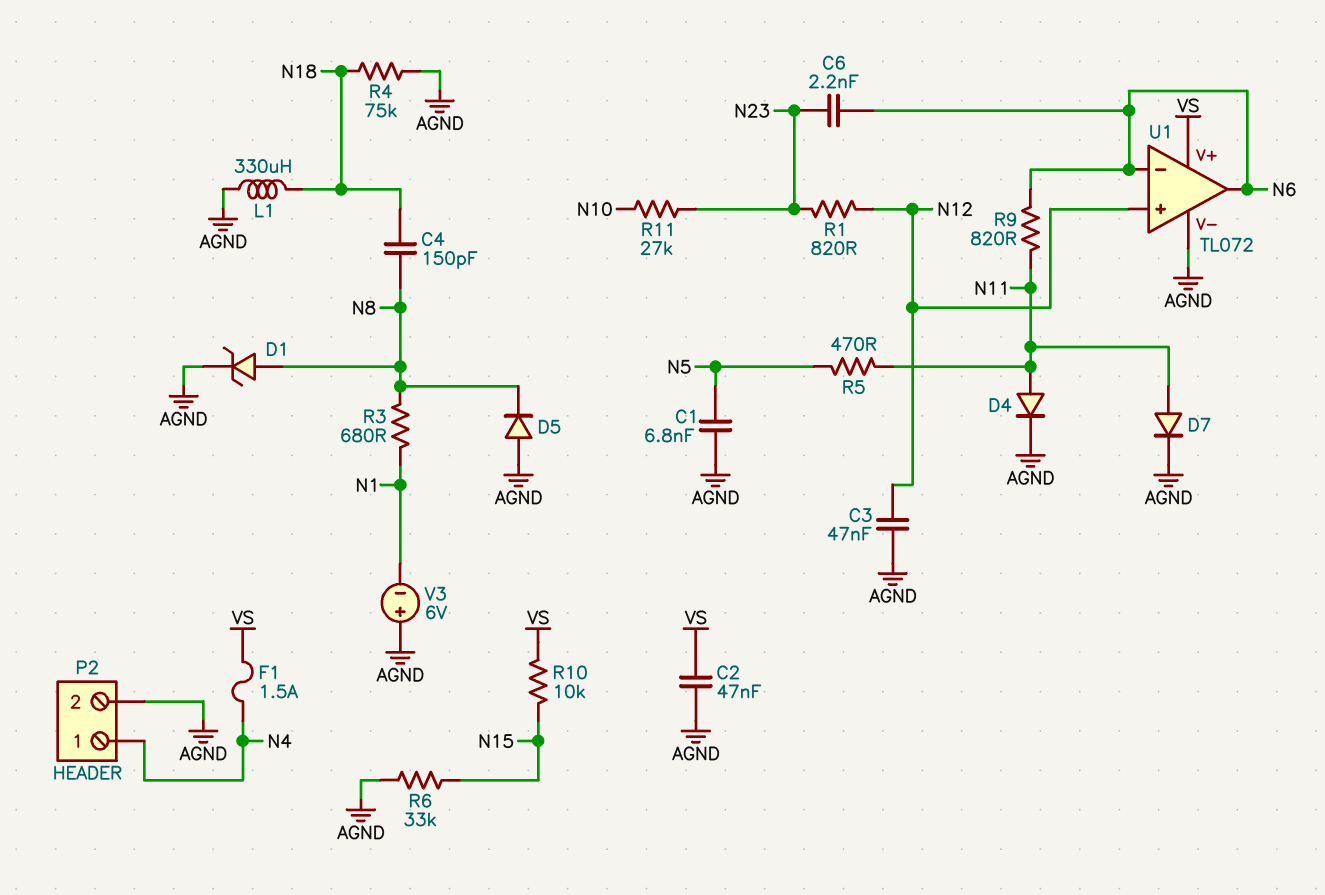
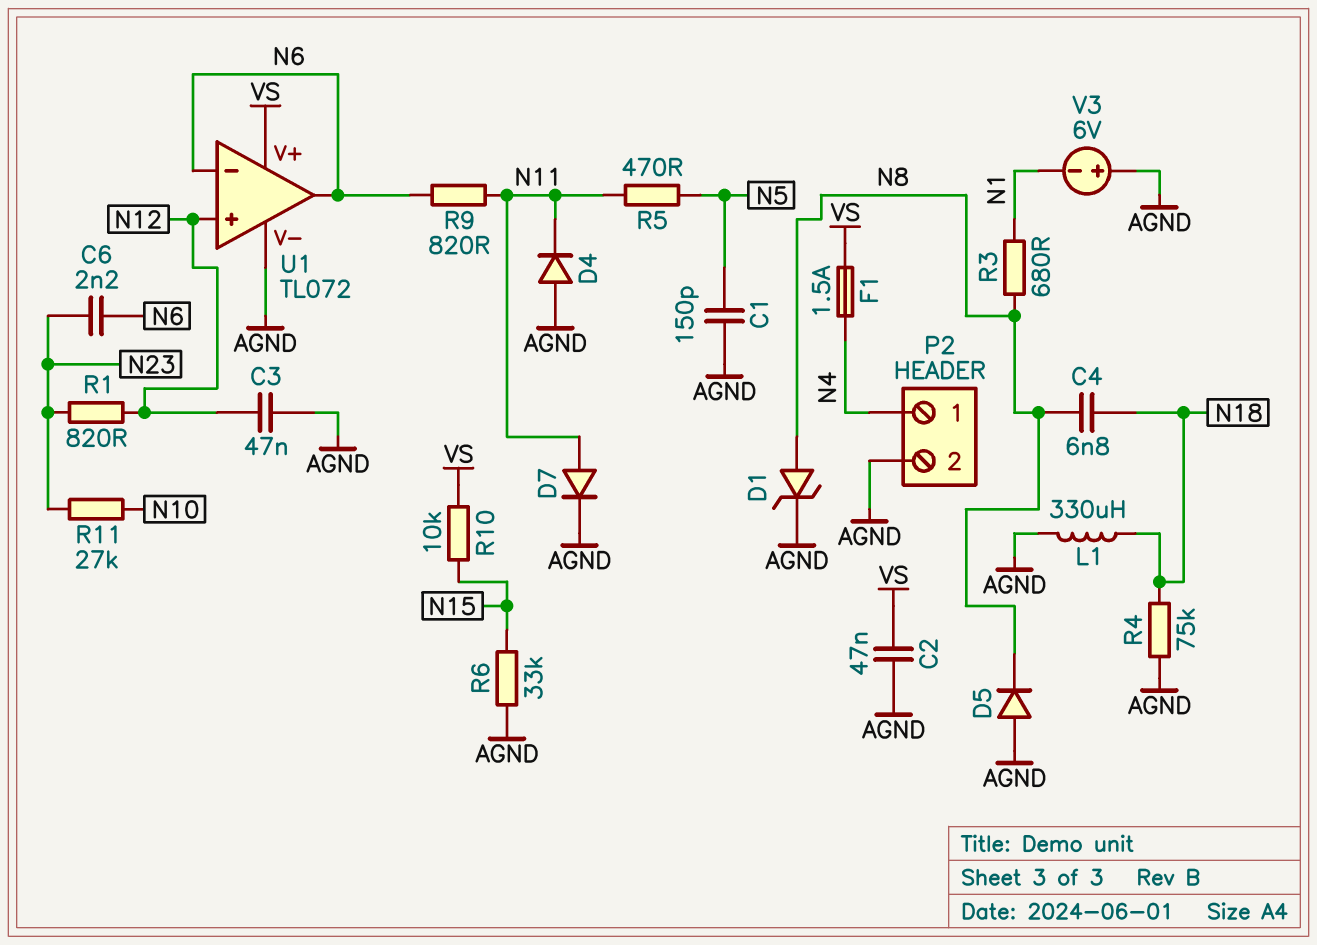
C1: 6.8nF (AGND, N5) -> 150pF (AGND, N5)
C4: 150pF (N8, N18) -> 6.8nF (N8, N18)
D4: diode (A N11, K AGND) -> diode (A AGND, K N11)

